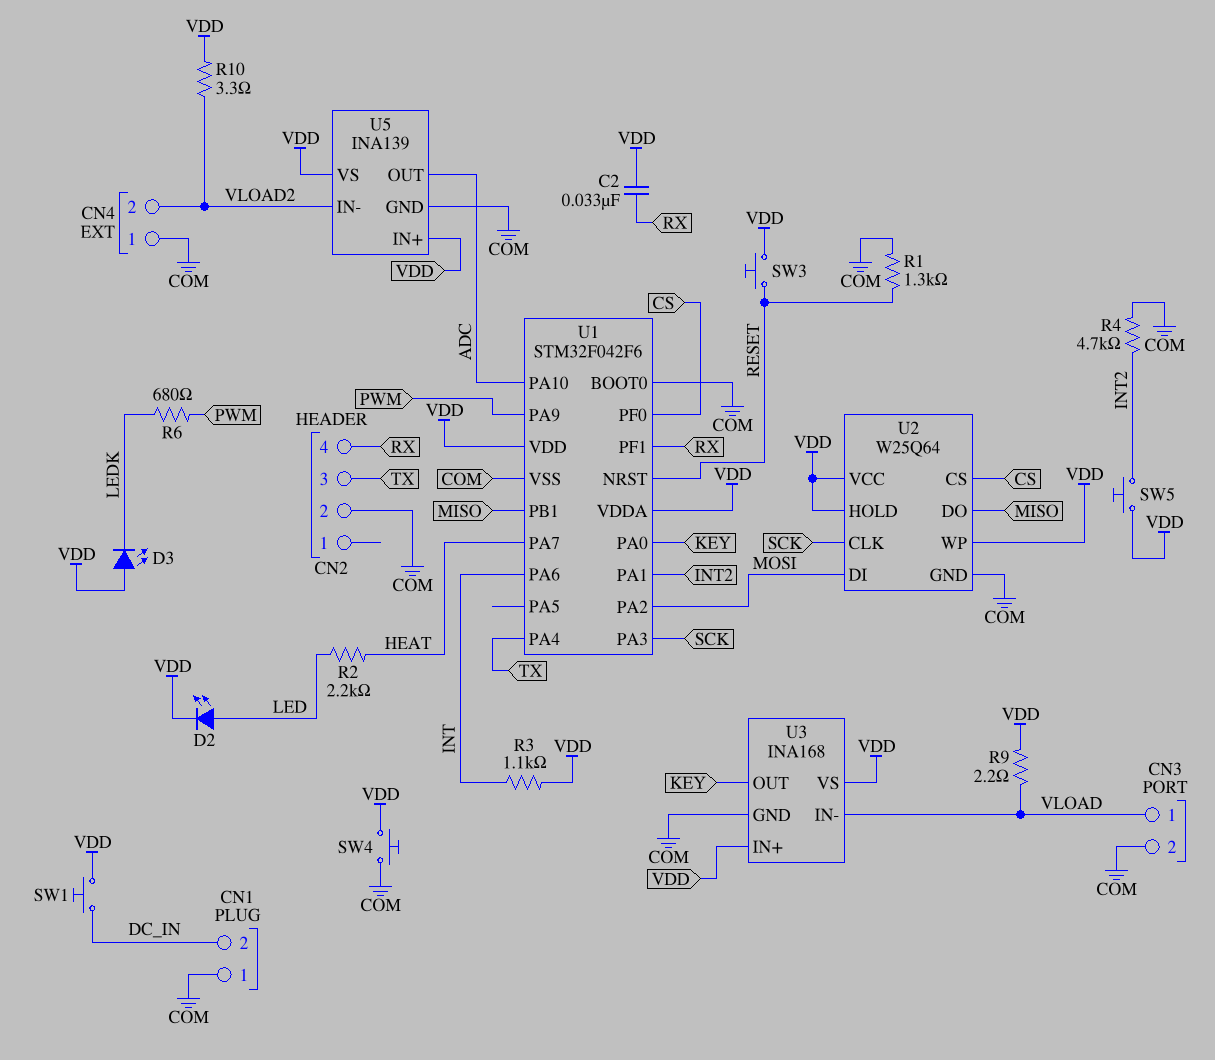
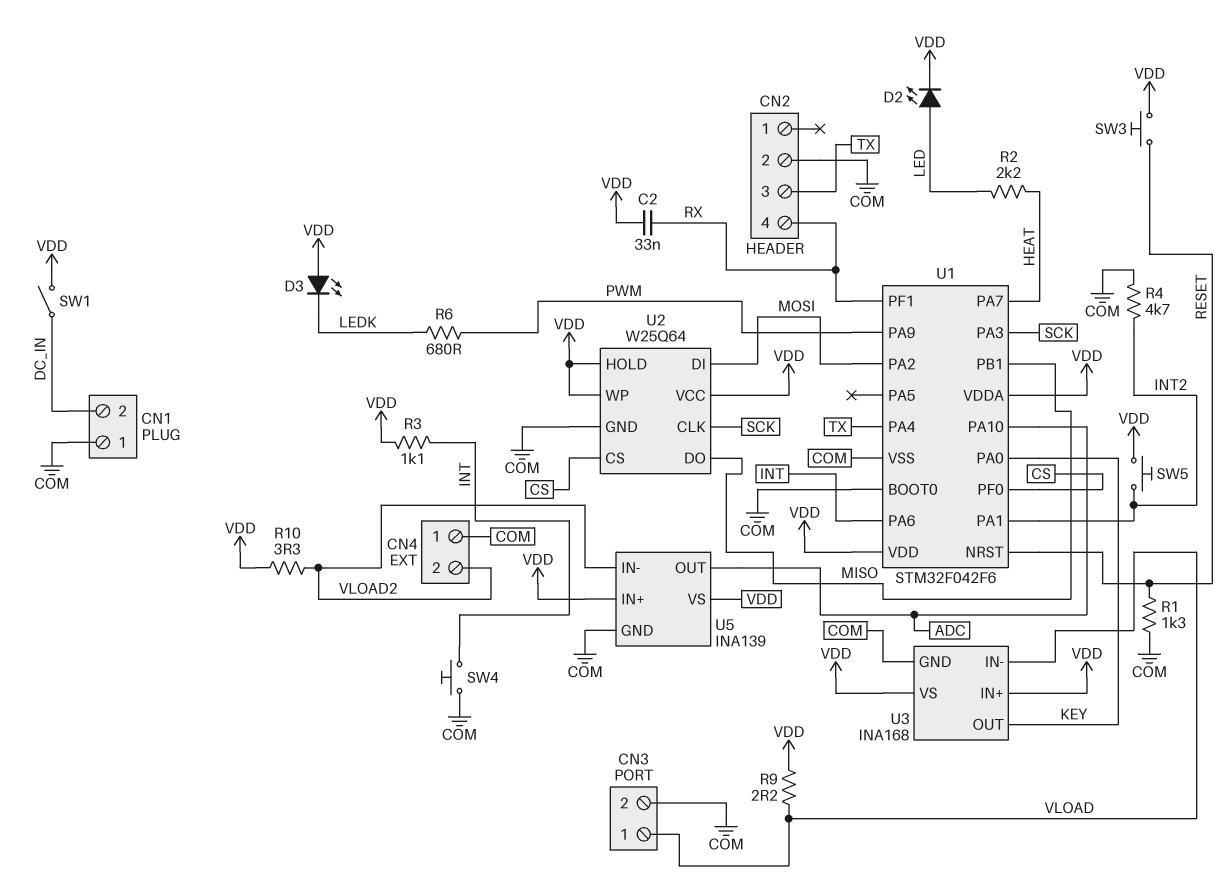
SW1: button (DC_IN, VDD) -> switch (DC_IN, VDD)
SW4: button (COM, VDD) -> button (COM, INT)

